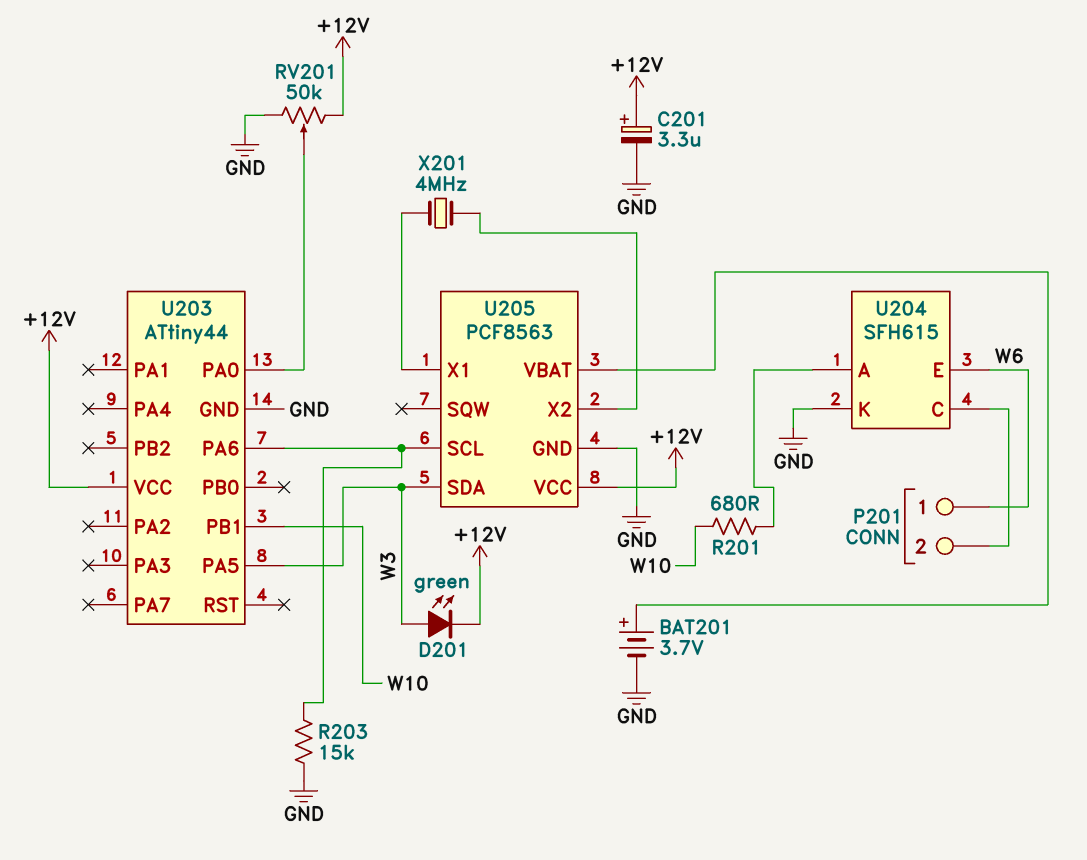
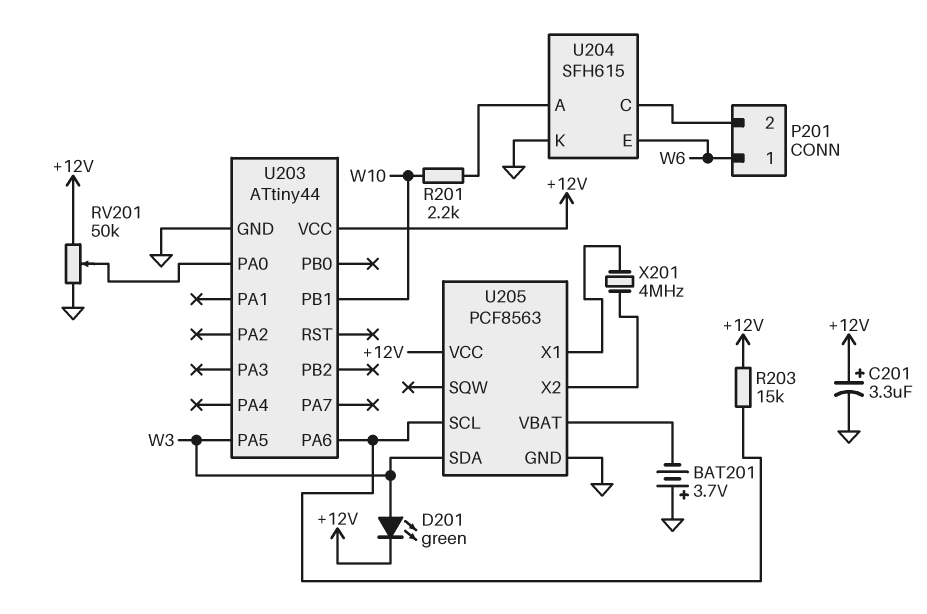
BAT201: 3.7V (plus U205/VBAT, minus GND) -> 3.7V (plus GND, minus U205/VBAT)
R201: 680 (U204/A, W10) -> 2.2k (U204/A, W10)
R203: 15k (GND, U203/PA6) -> 15k (+12V, U203/PA6)

